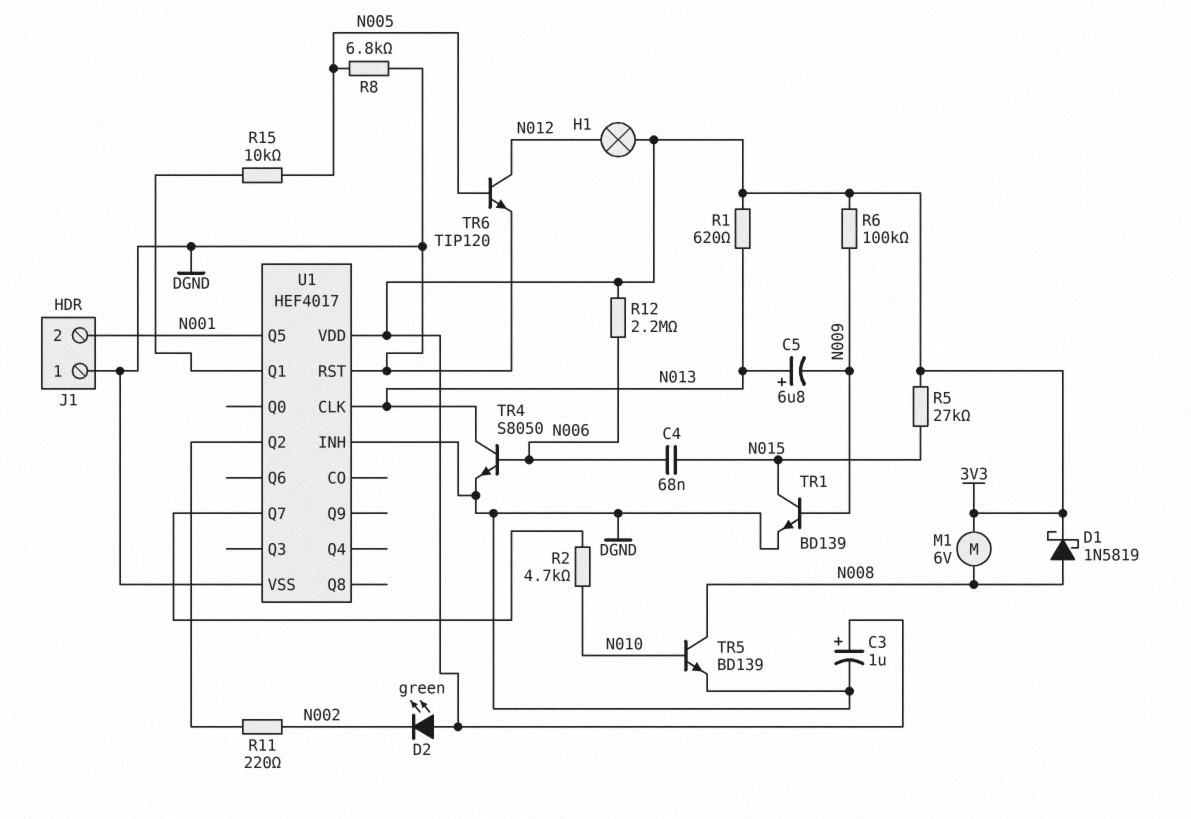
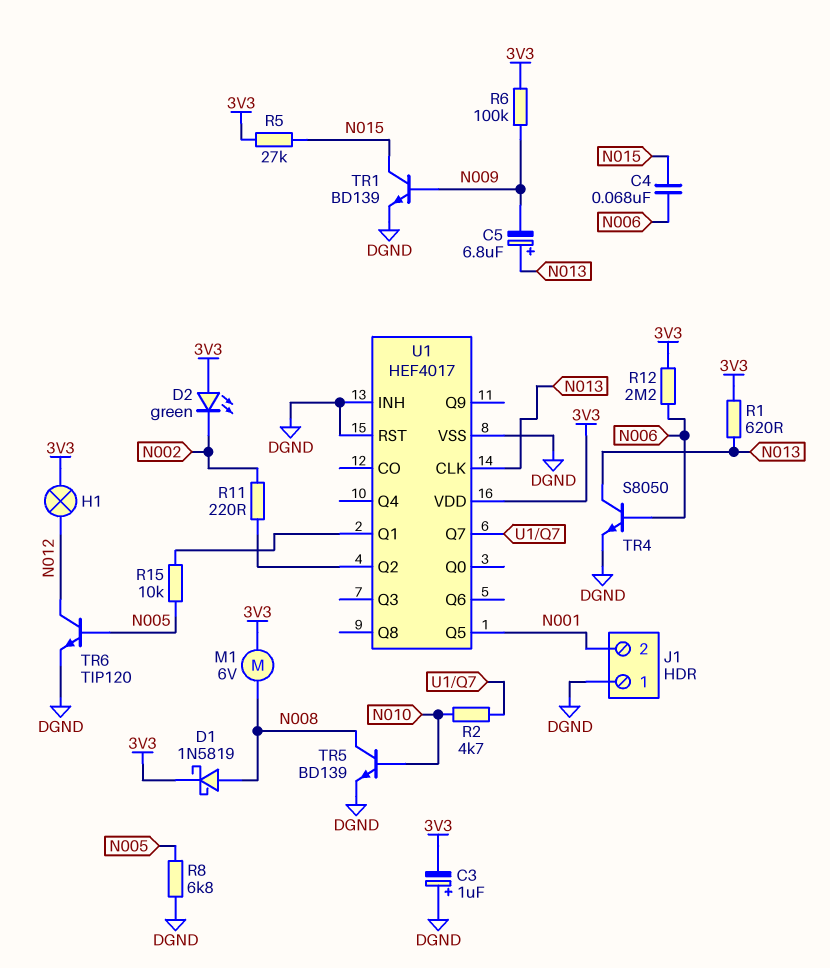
C3: 1uF (plus 3V3, minus DGND) -> 1uF (plus DGND, minus 3V3)

